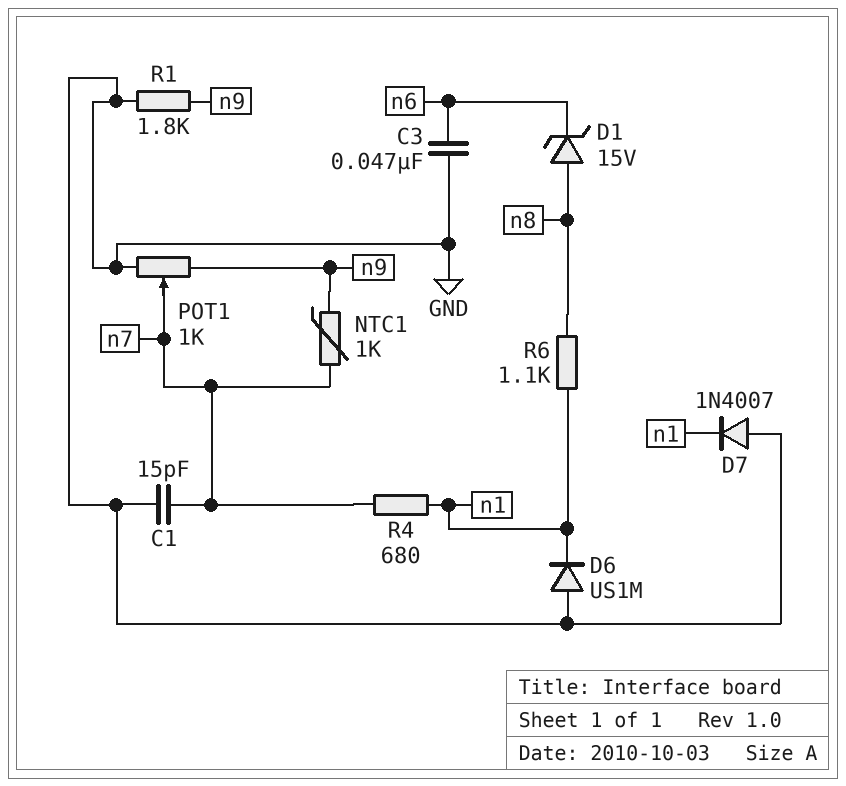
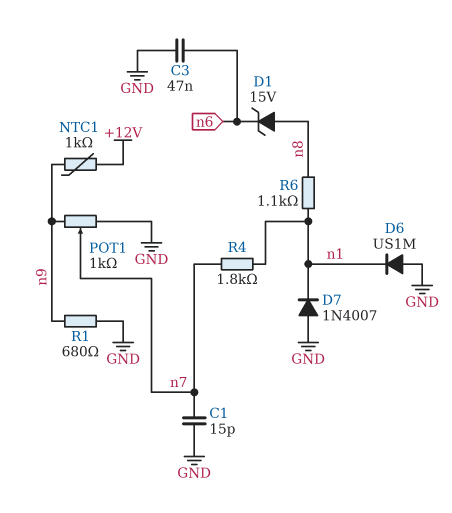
NTC1: 1k (n7, n9) -> 1k (+12V, n9)
R1: 1.8k (GND, n9) -> 680 (GND, n9)
R4: 680 (n1, n7) -> 1.8k (n1, n7)

